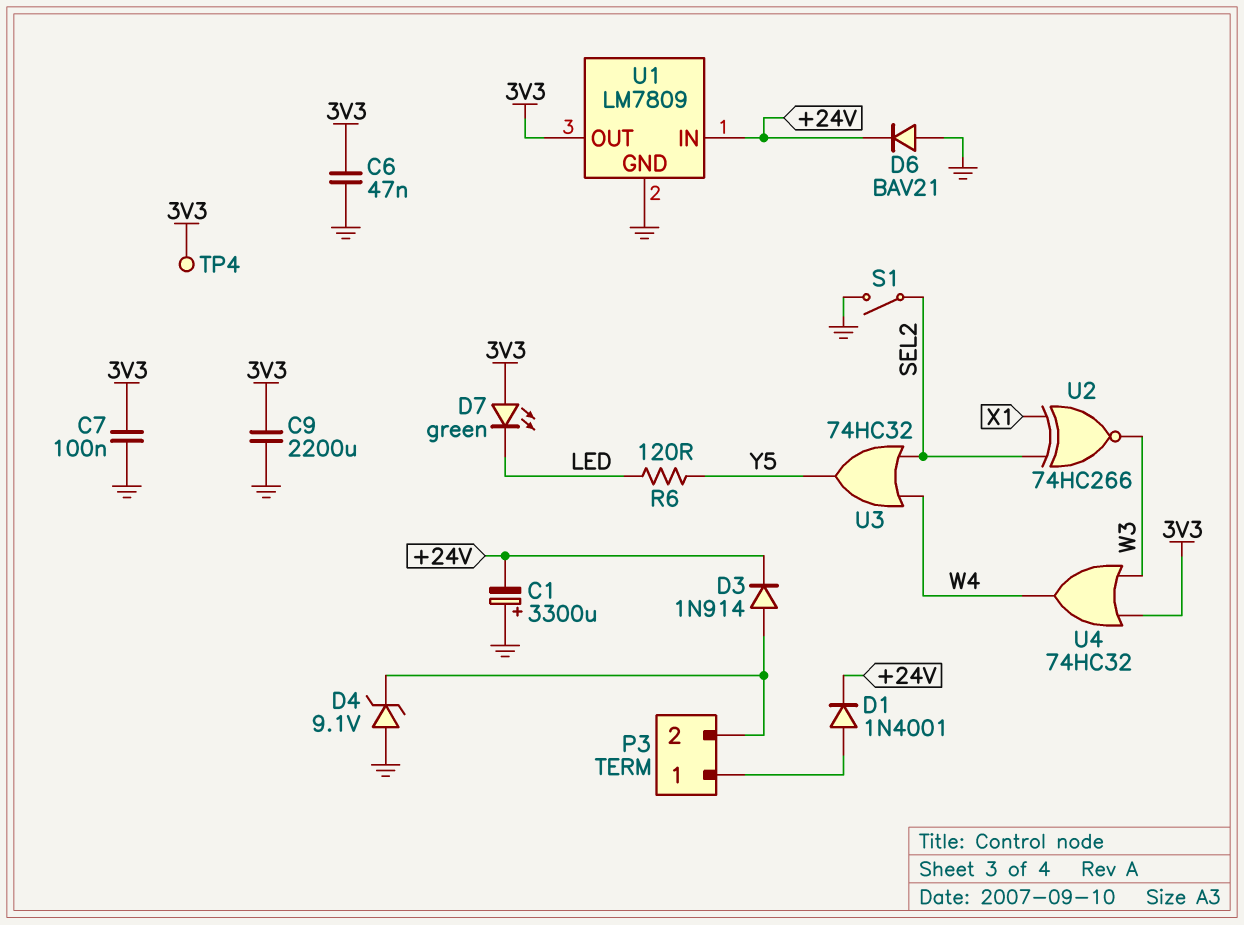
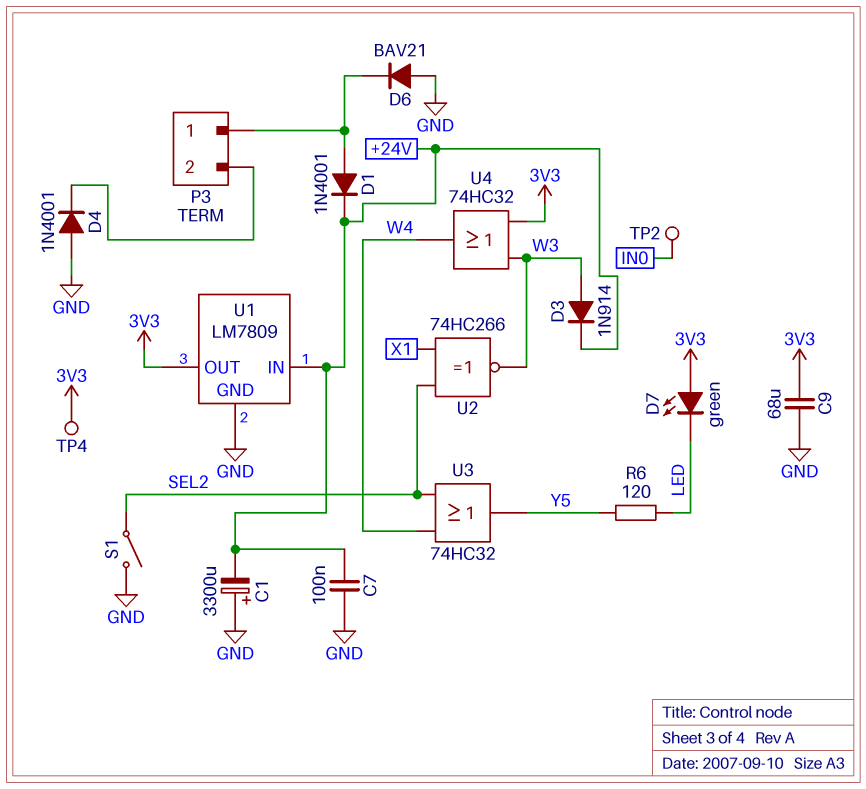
C6: 47nF (3V3, GND) -> none
C7: 100nF (3V3, GND) -> 100nF (+24V, GND)
C9: 2200uF (3V3, GND) -> 68uF (3V3, GND)
D3: diode 1N914 (A P3/2, K +24V) -> diode 1N914 (A W3, K +24V)
D4: zener 9.1V (A GND, K P3/2) -> diode 1N4001 (A GND, K P3/2)
D6: diode BAV21 (A GND, K +24V) -> diode BAV21 (A GND, K P3/1)
TP2: none -> test point (IN0)

